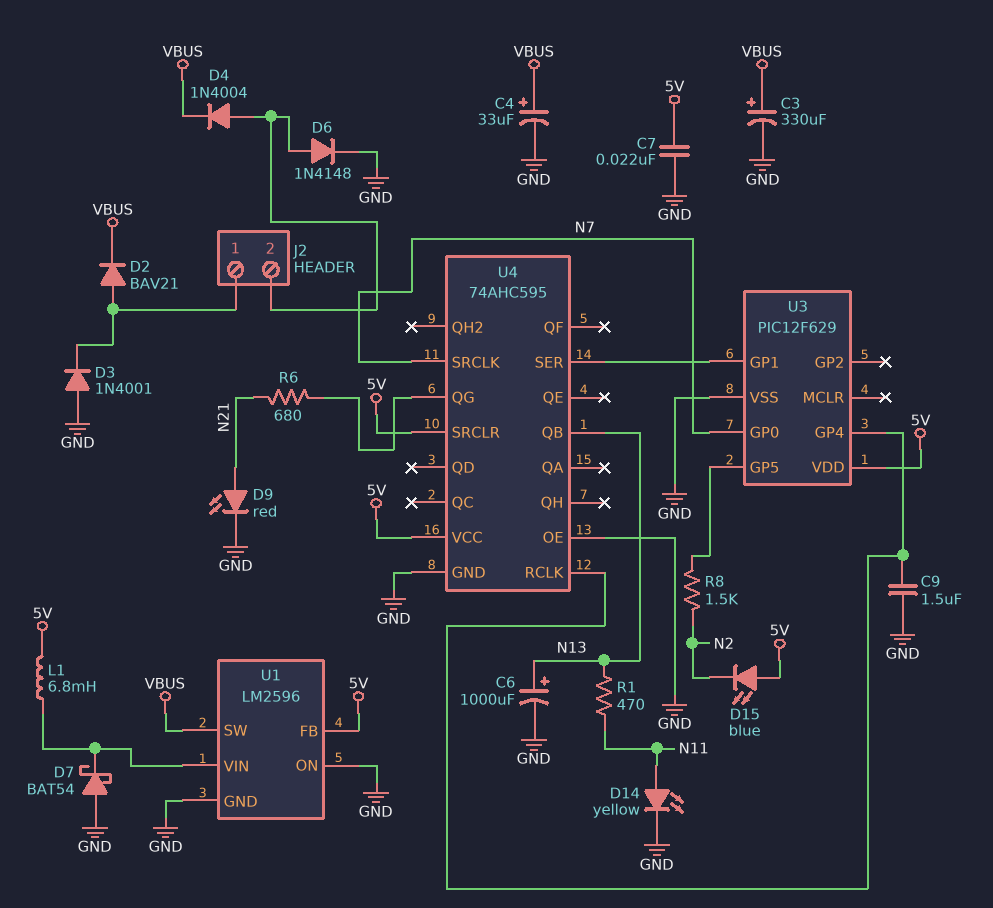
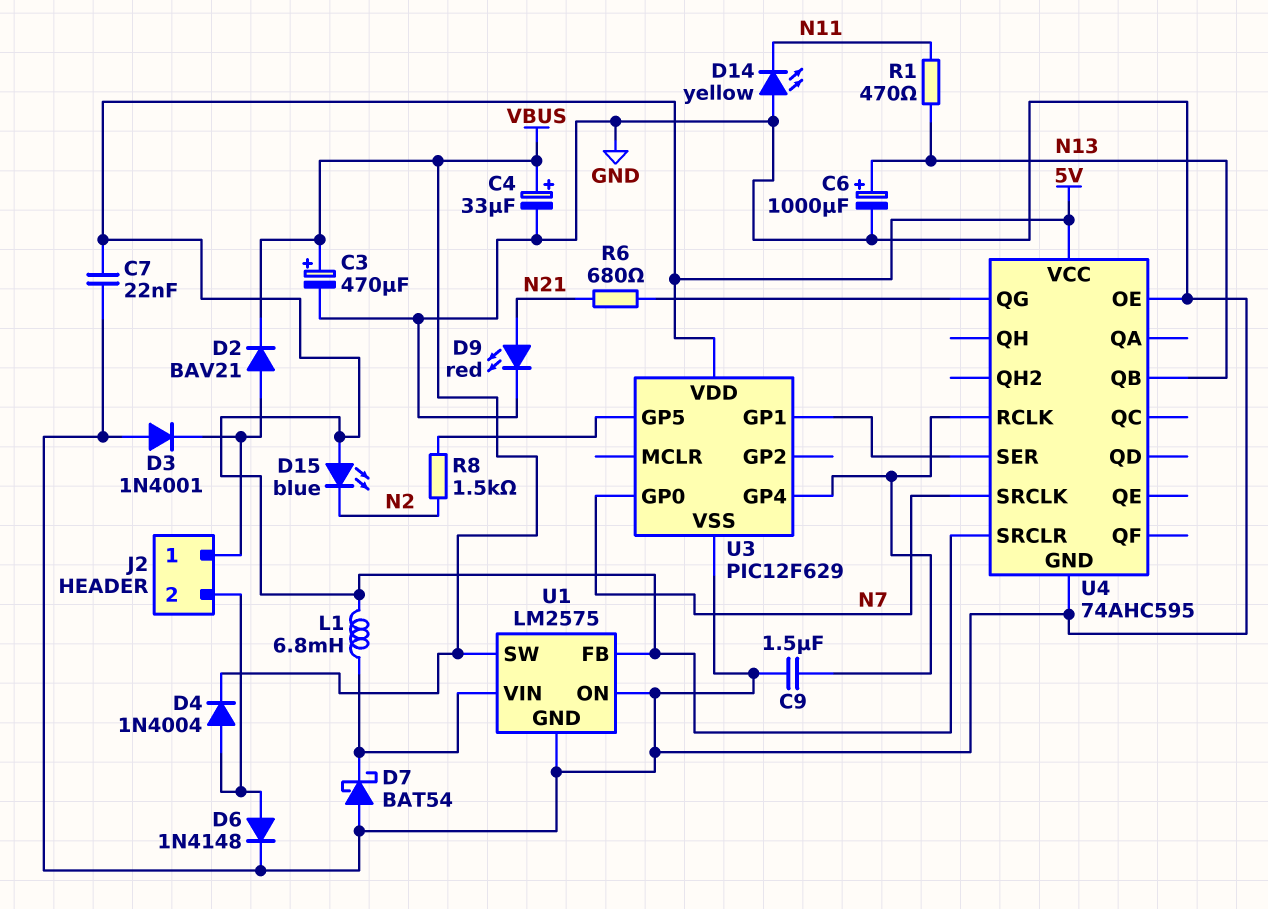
C3: 330uF (plus VBUS, minus GND) -> 470uF (plus VBUS, minus GND)
D14: LED yellow (A N11, K GND) -> LED yellow (A GND, K N11)
U1: LM2596 -> LM2575

